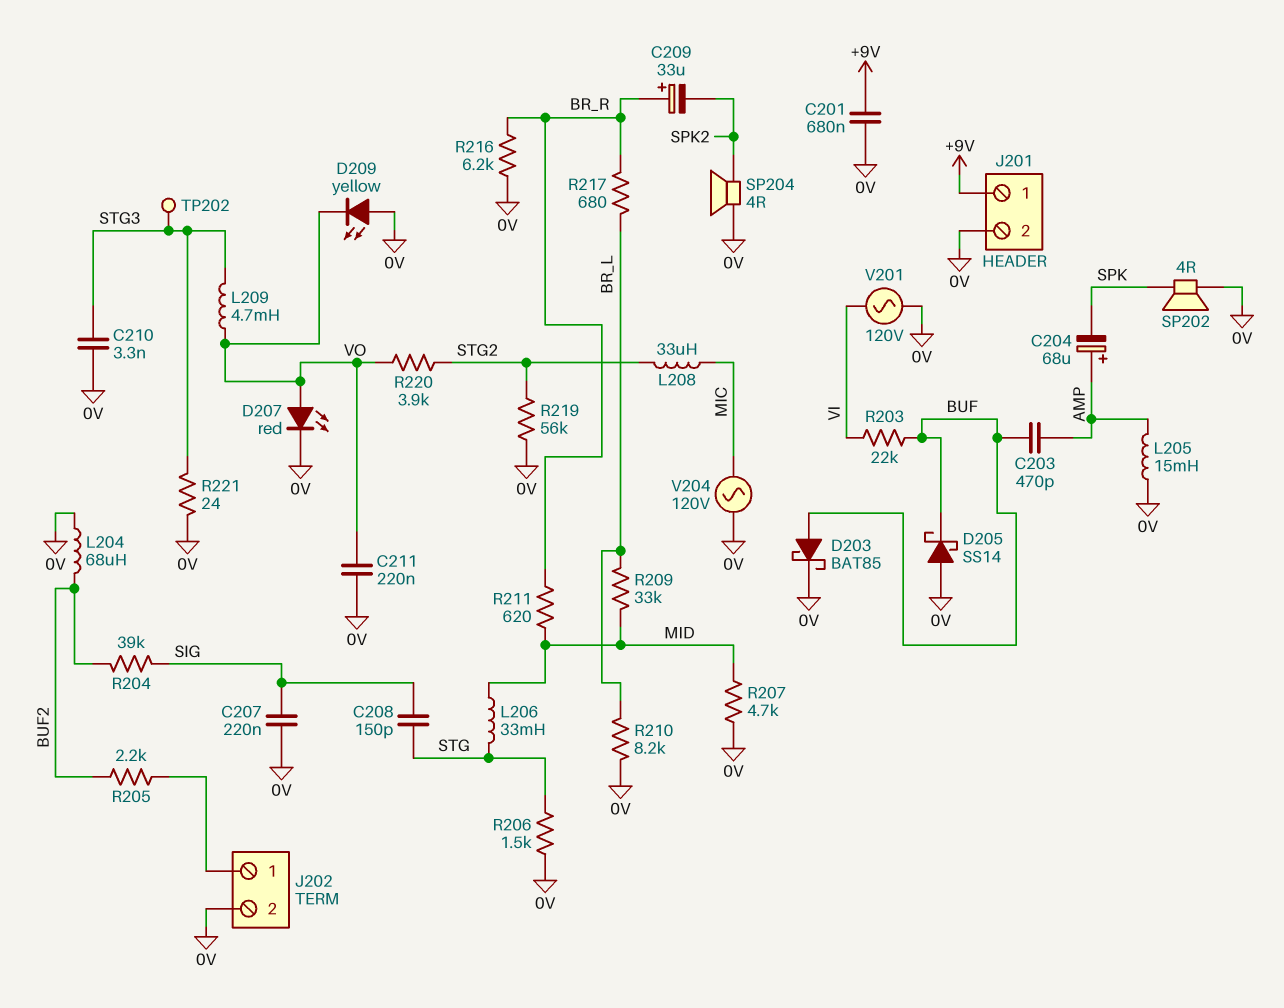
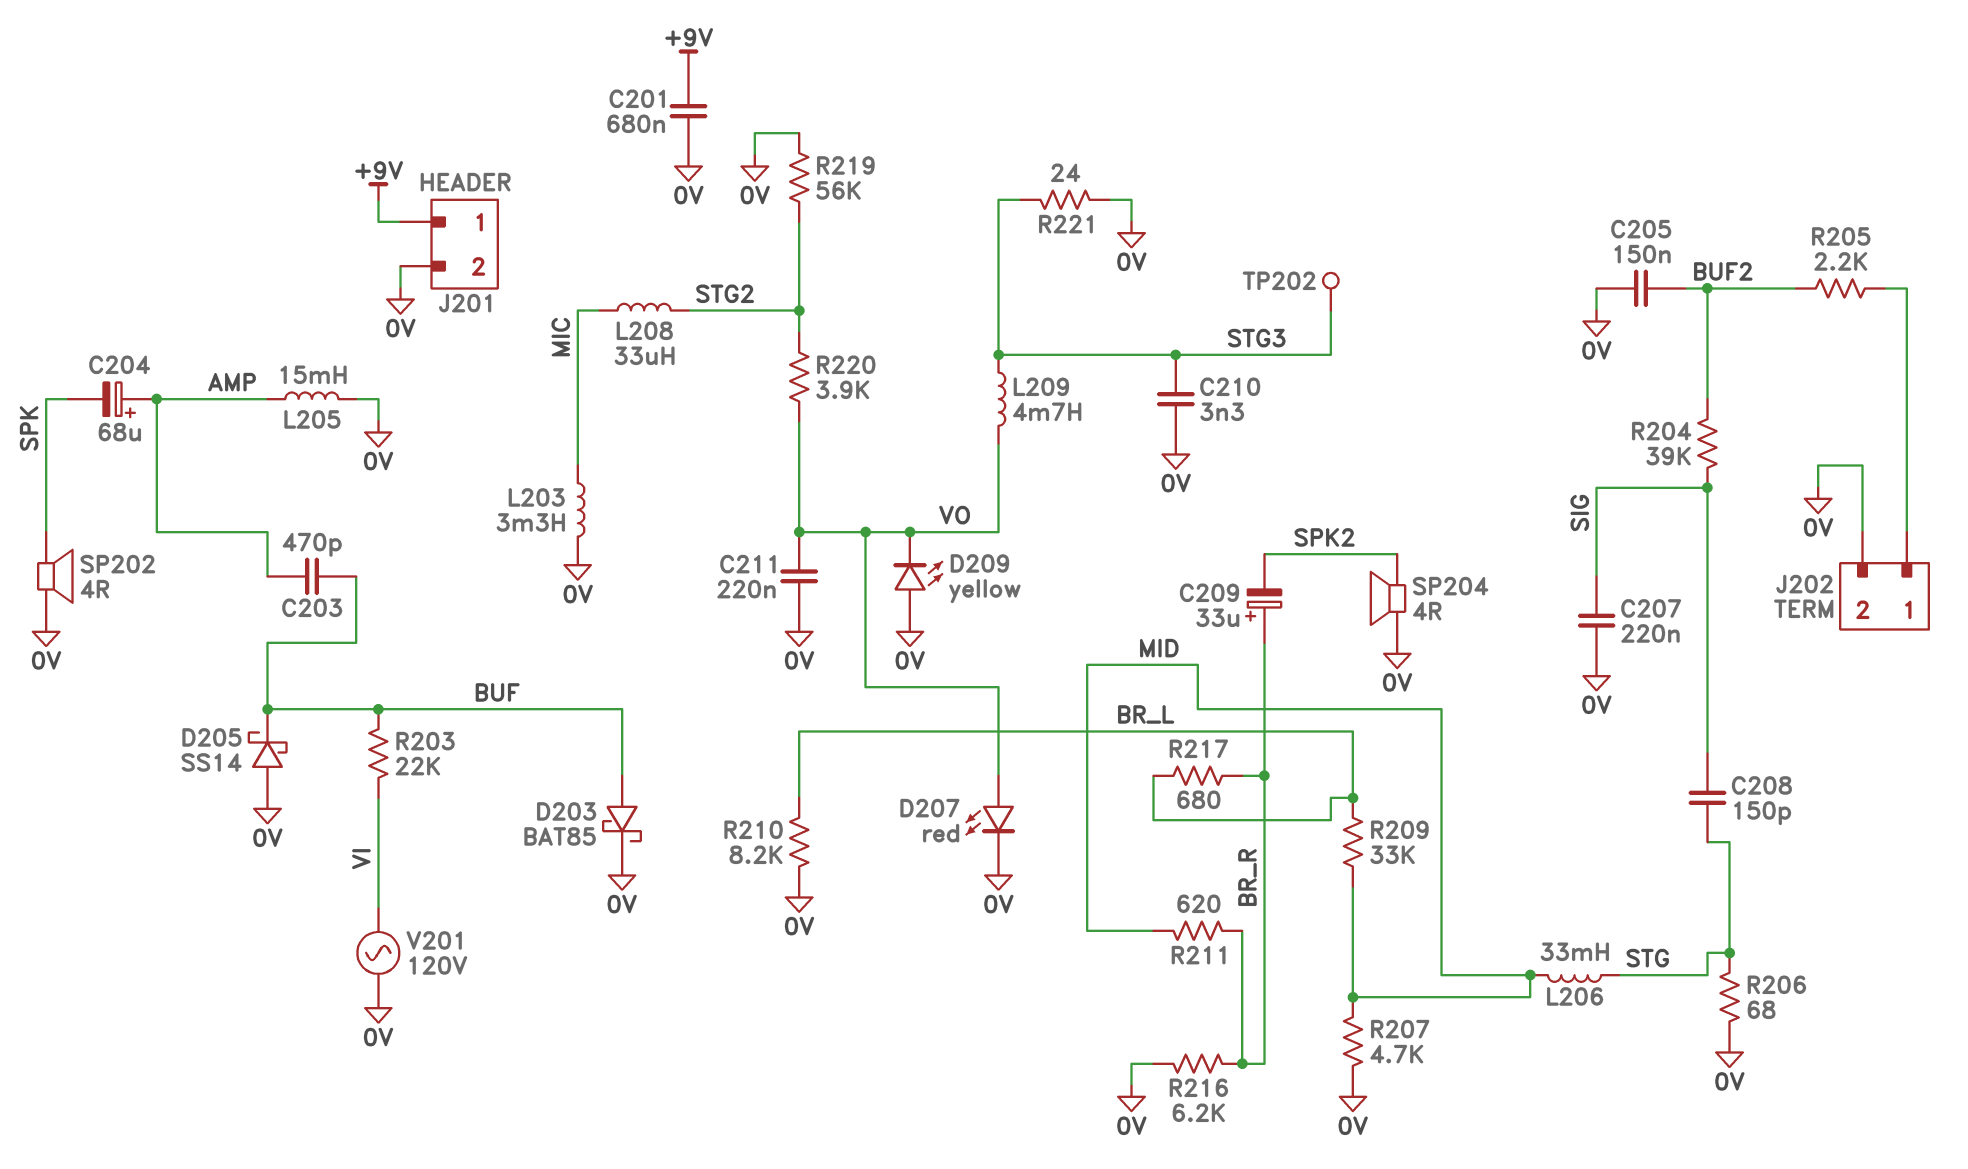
C205: none -> 150nF (0V, BUF2)
L203: none -> 3.3mH (0V, MIC)
L204: 68uH (0V, BUF2) -> none
R206: 1.5k (0V, STG) -> 68 (0V, STG)
V204: AC 120V (0V, MIC) -> none

